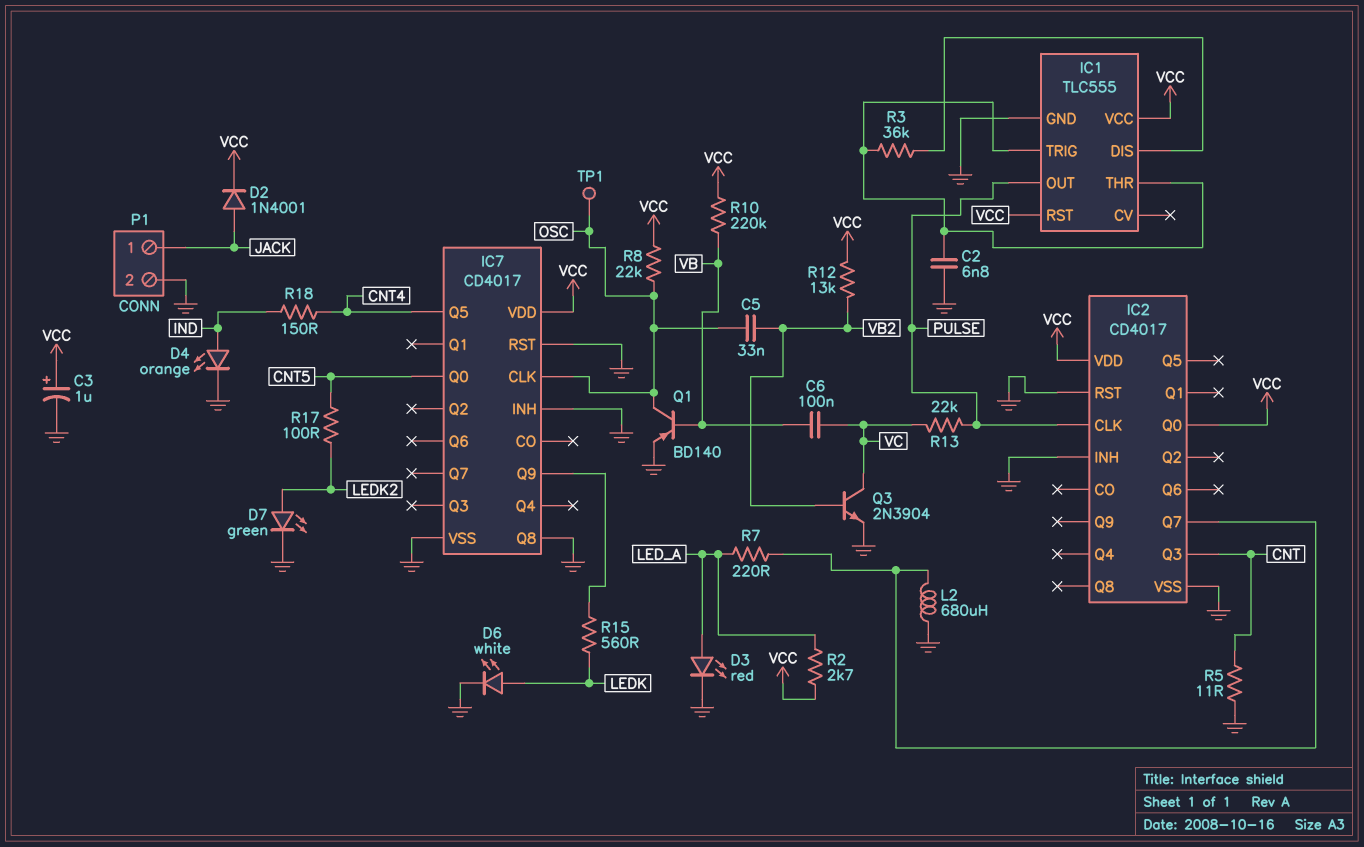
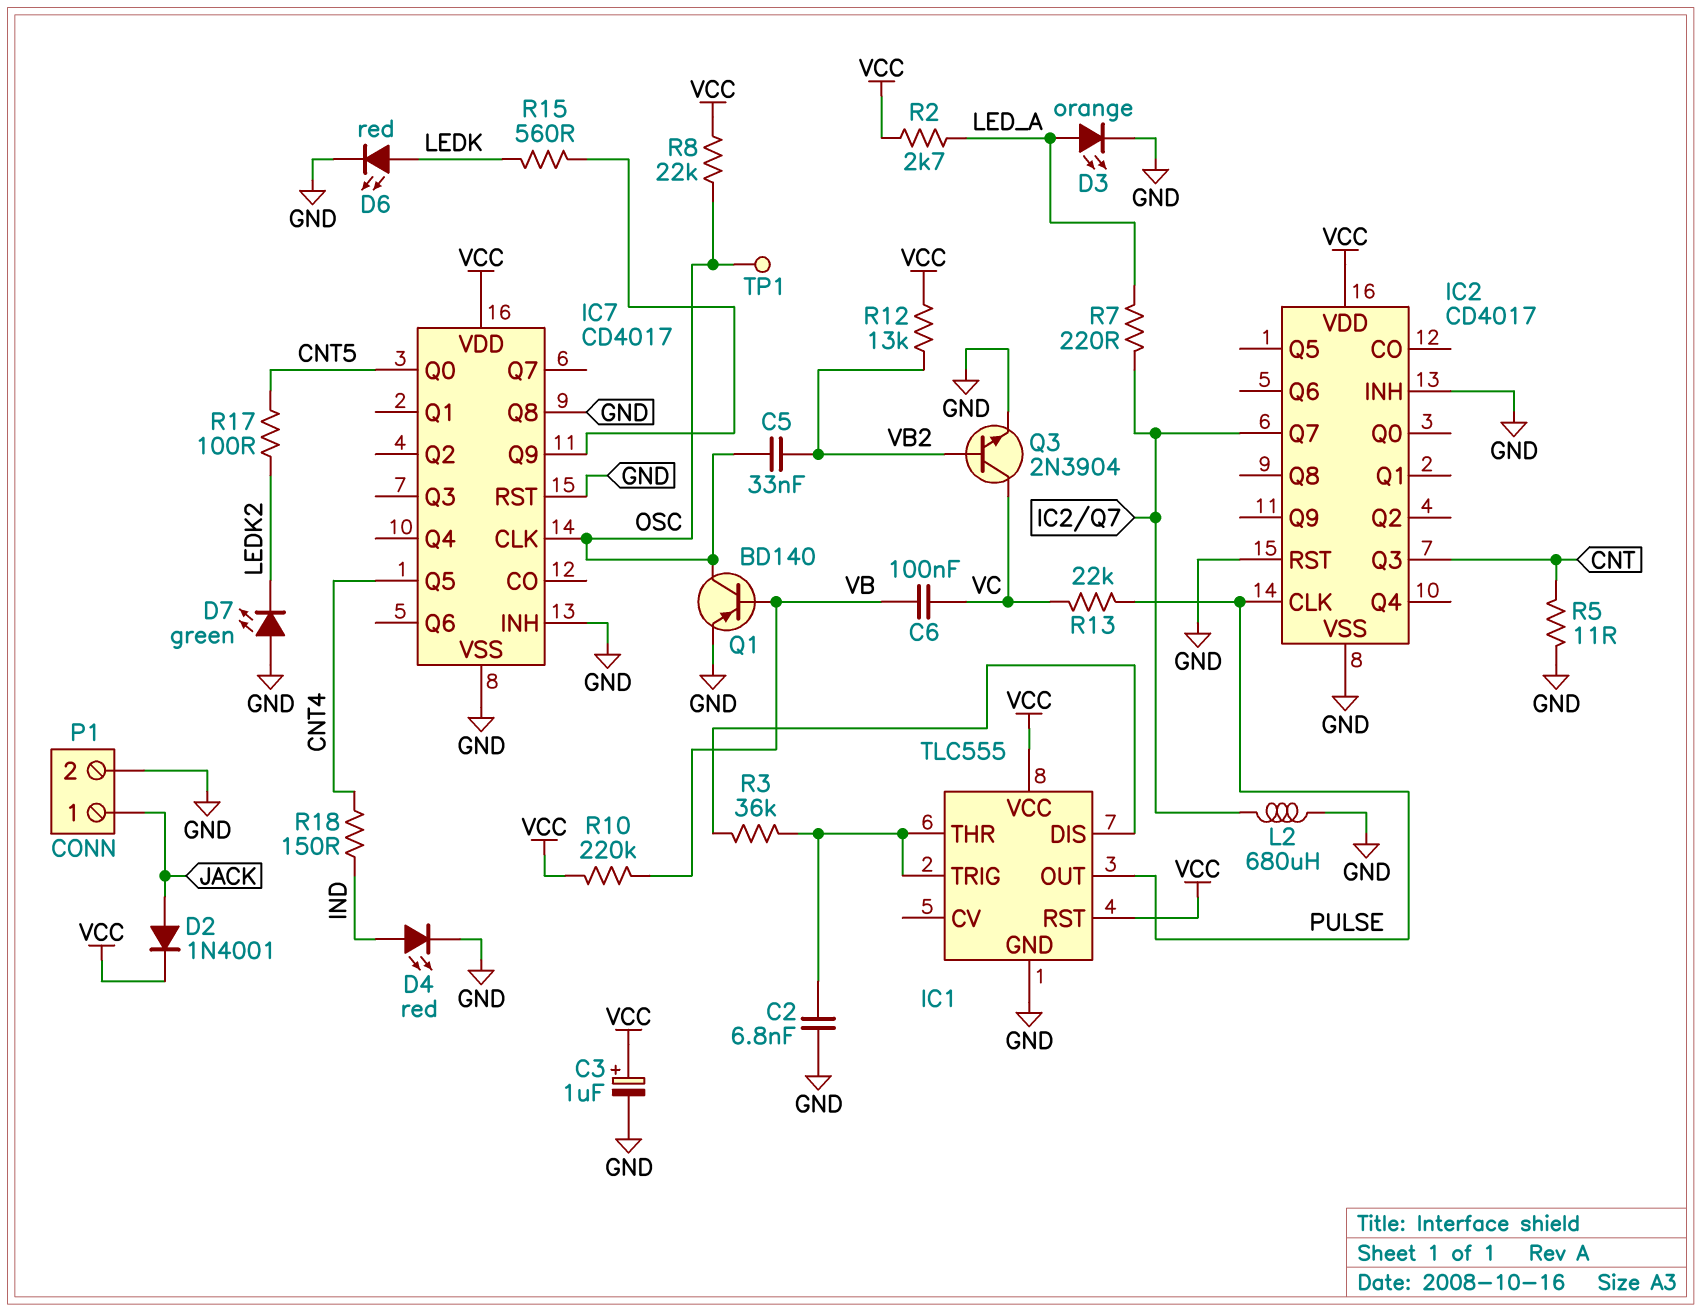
D3: LED red (A LED_A, K GND) -> LED orange (A LED_A, K GND)
D4: LED orange (A IND, K GND) -> LED red (A IND, K GND)
D6: LED white (A LEDK, K GND) -> LED red (A LEDK, K GND)
D7: LED green (A LEDK2, K GND) -> LED green (A GND, K LEDK2)
IC2 pin Q0: VCC -> none

